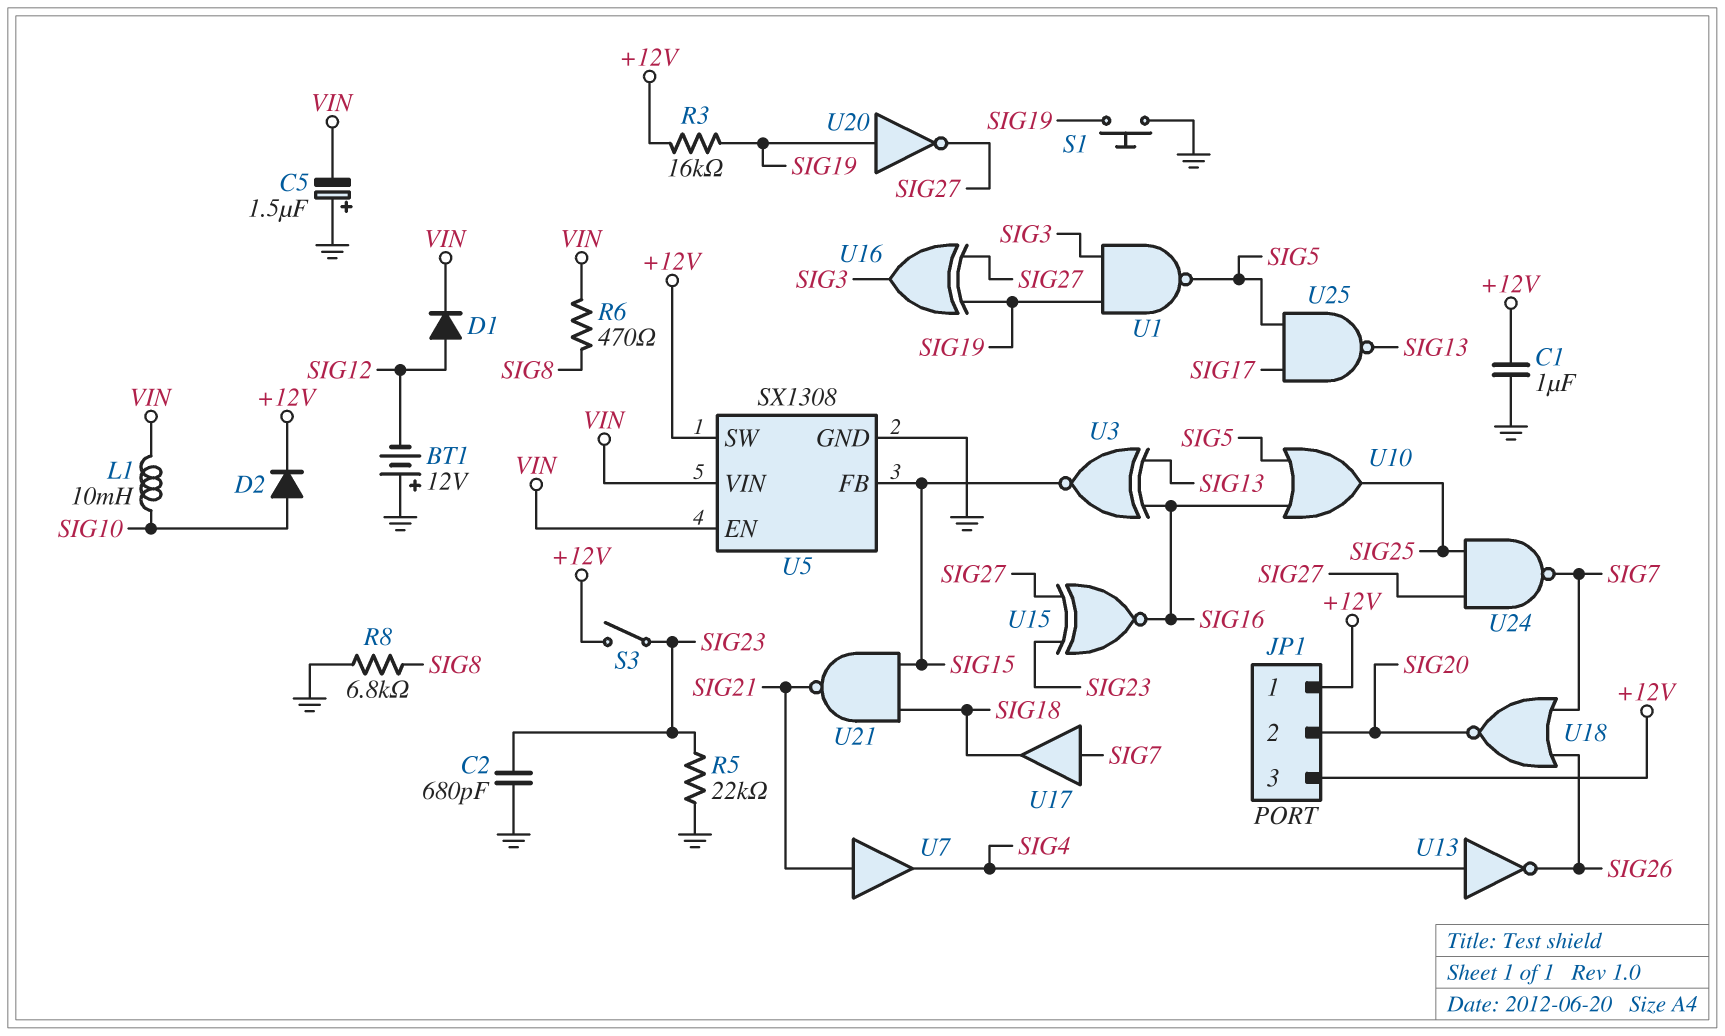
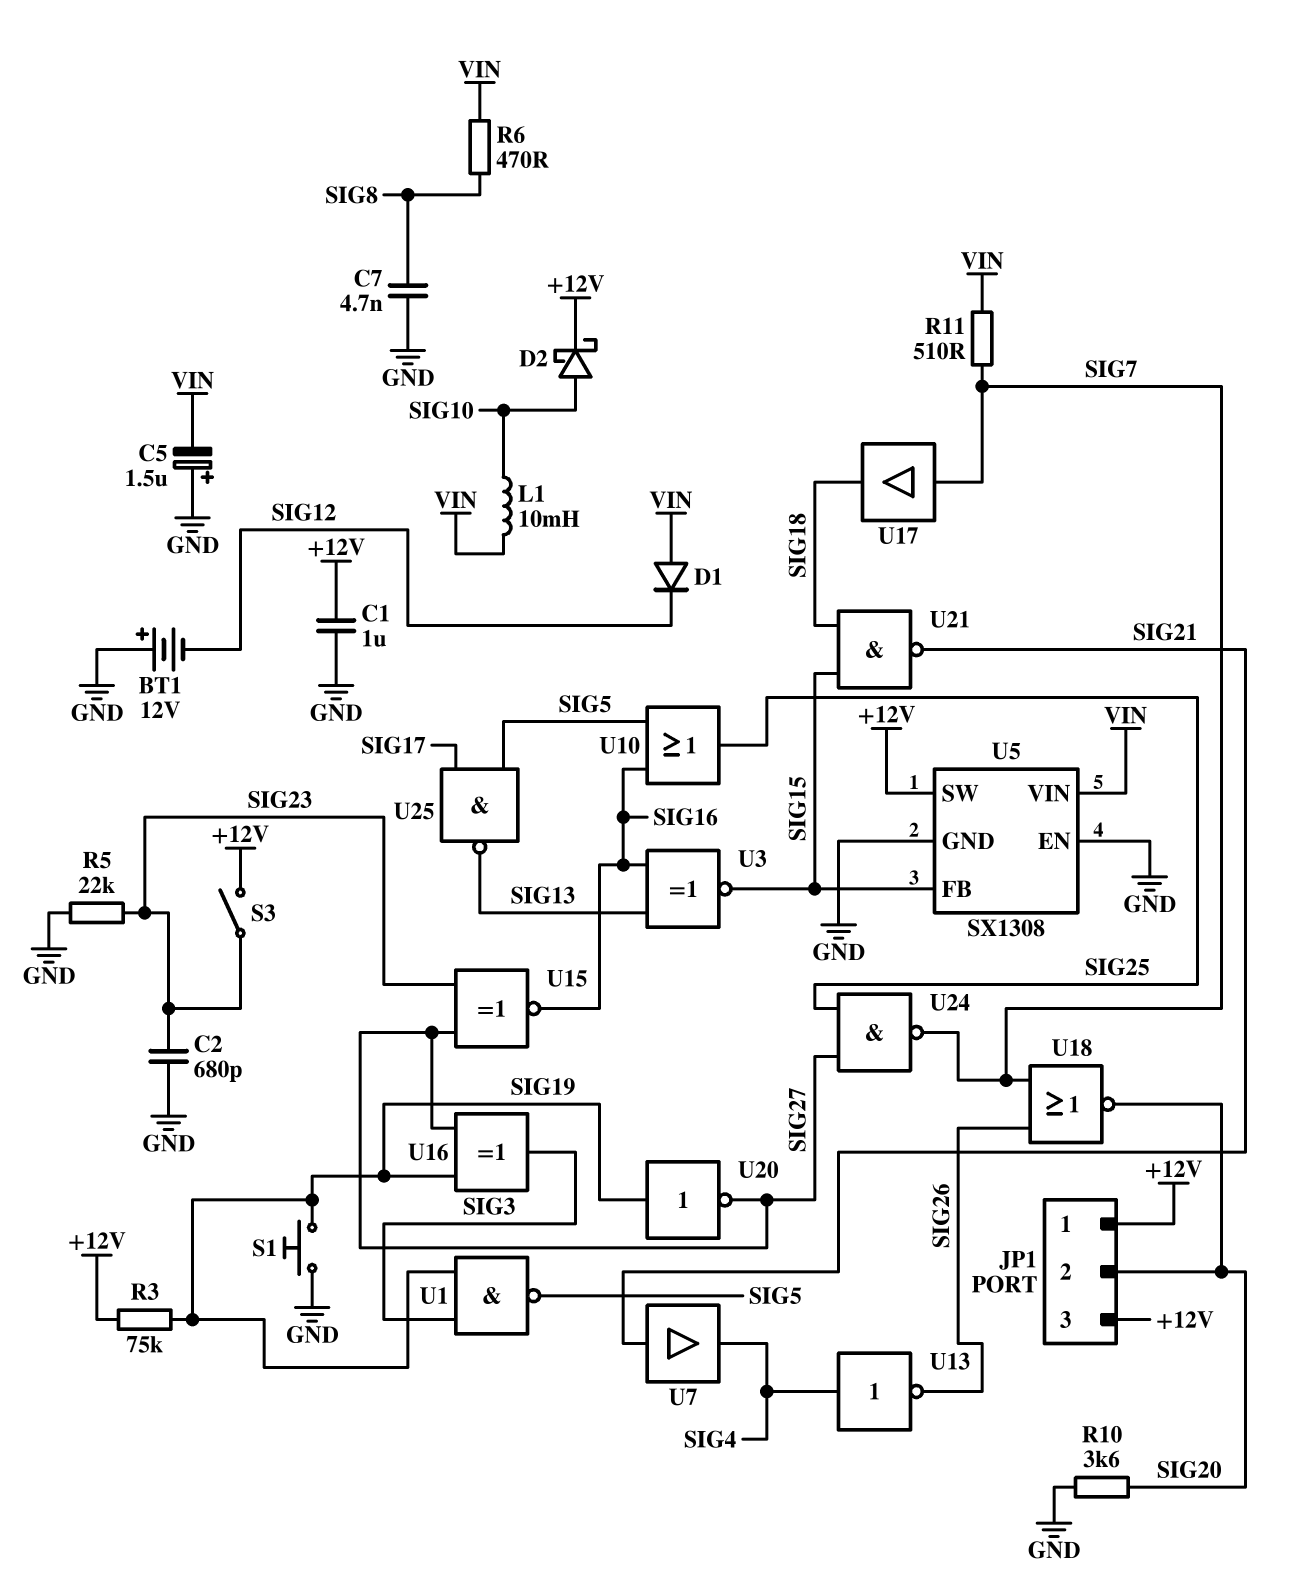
C7: none -> 4.7nF (GND, SIG8)
D1: diode (A SIG12, K VIN) -> diode (A VIN, K SIG12)
D2: diode (A SIG10, K +12V) -> schottky (A SIG10, K +12V)
R3: 16k (+12V, SIG19) -> 75k (+12V, SIG19)
R8: 6.8k (GND, SIG8) -> none
R10: none -> 3.6k (GND, SIG20)
R11: none -> 510 (SIG7, VIN)
U5 pin EN: VIN -> GND

